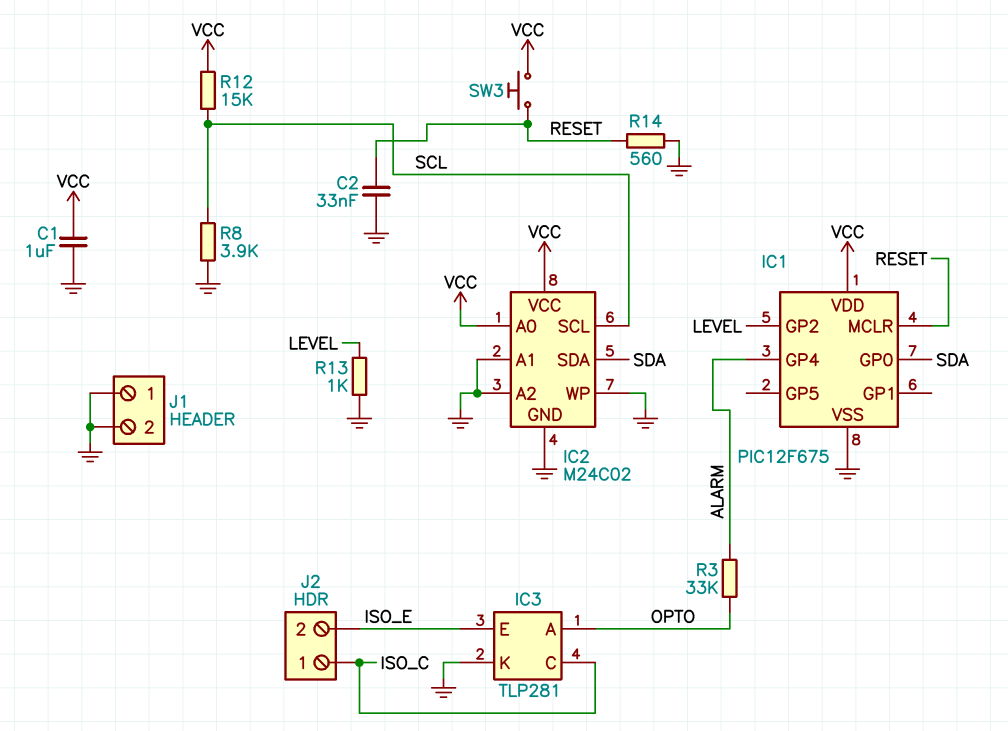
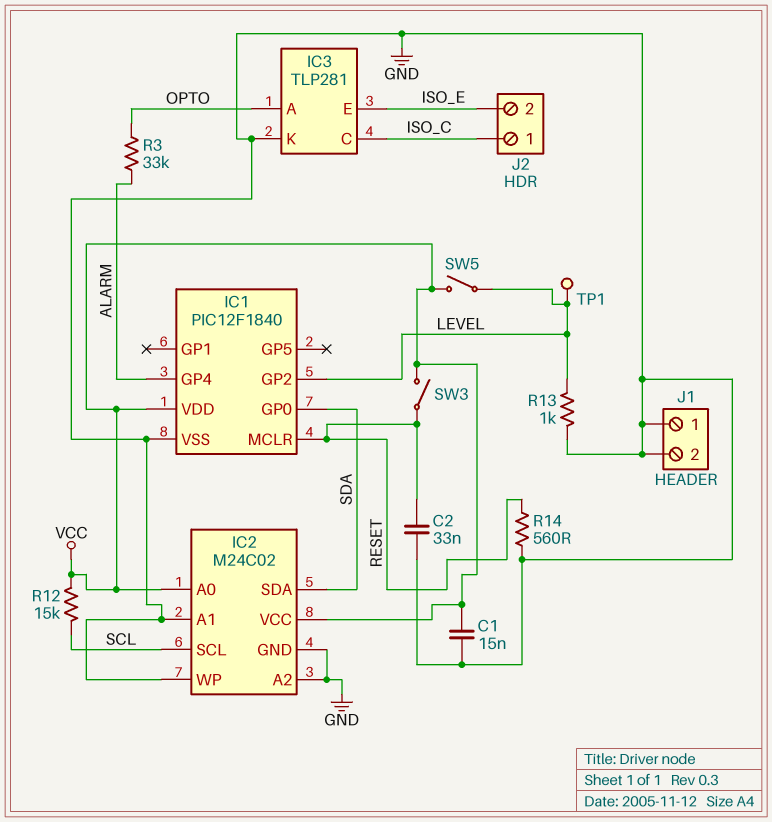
C1: 1uF (GND, VCC) -> 15nF (GND, VCC)
IC1: PIC12F675 -> PIC12F1840
R8: 3.9k (GND, SCL) -> none
SW3: button (RESET, VCC) -> switch (RESET, VCC)
SW5: none -> switch (LEVEL, VCC)
TP1: none -> test point (LEVEL)

